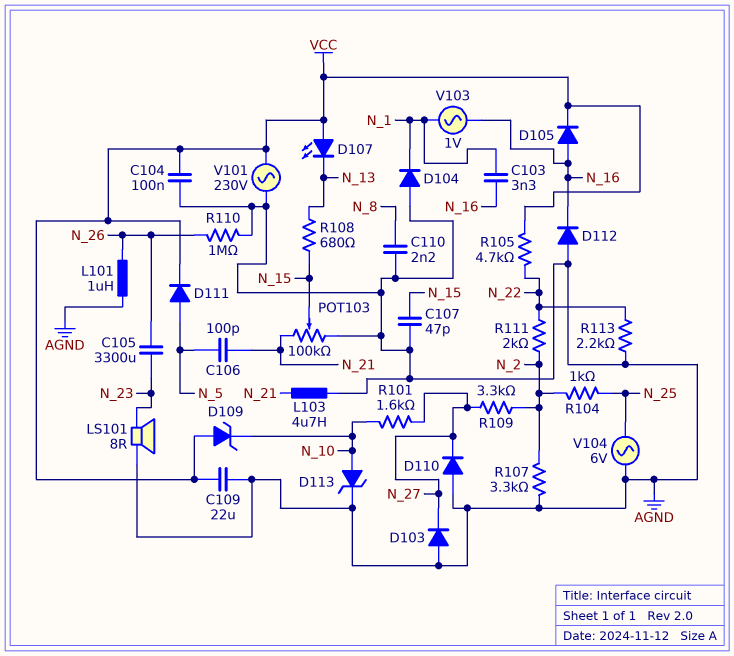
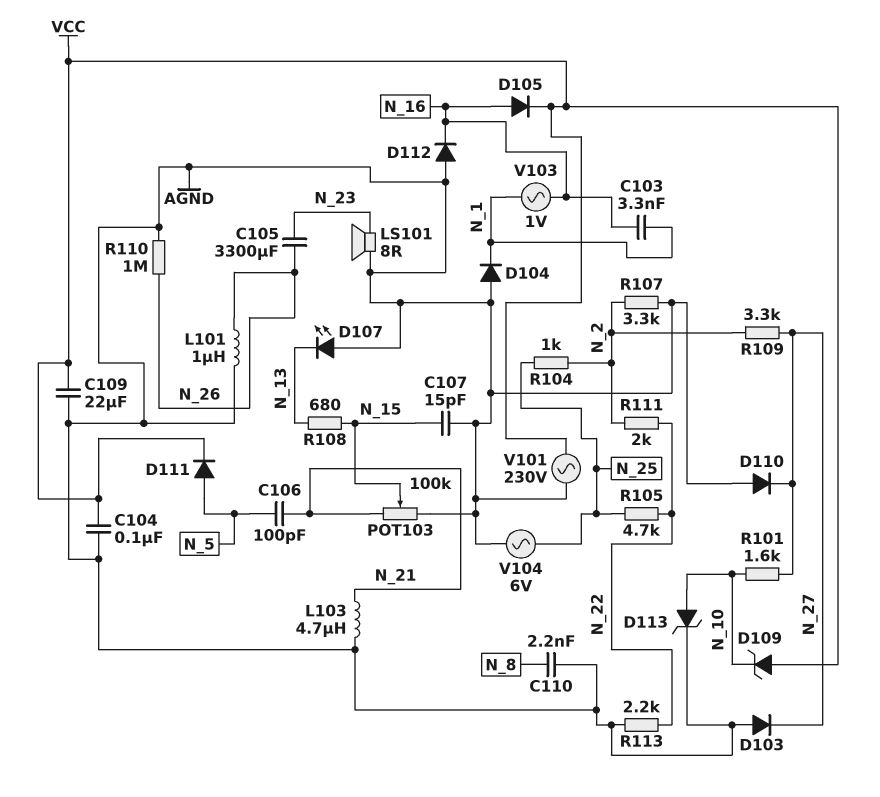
C107: 47pF (AGND, N_15) -> 15pF (AGND, N_15)
D107: LED (A VCC, K N_13) -> LED (A AGND, K N_13)
R105: 4.7k (N_22, VCC) -> 4.7k (N_22, N_25)

